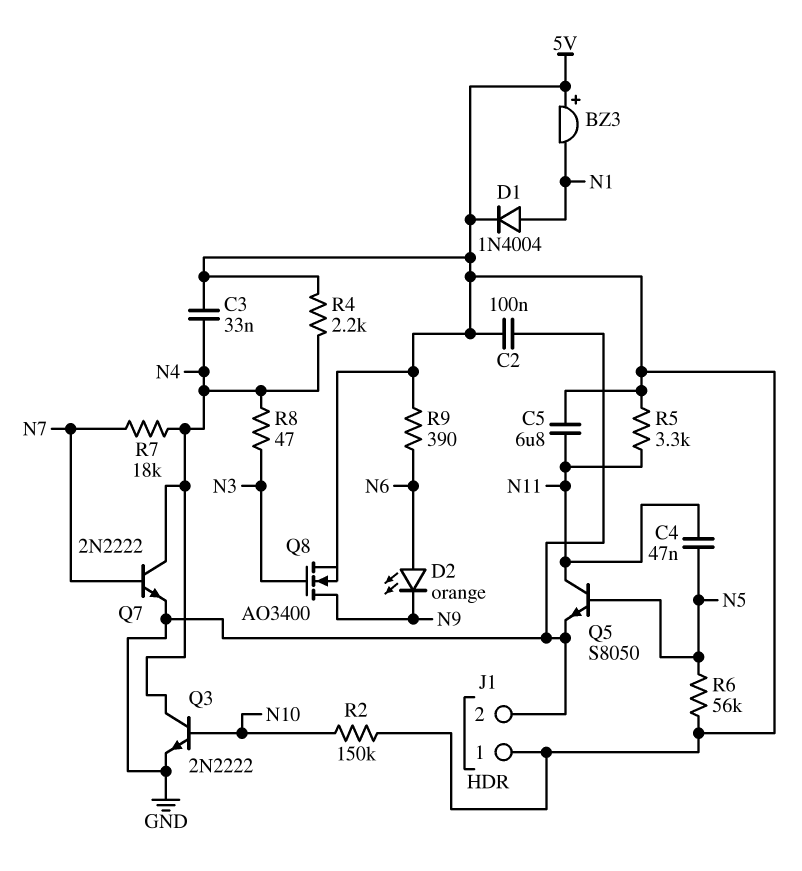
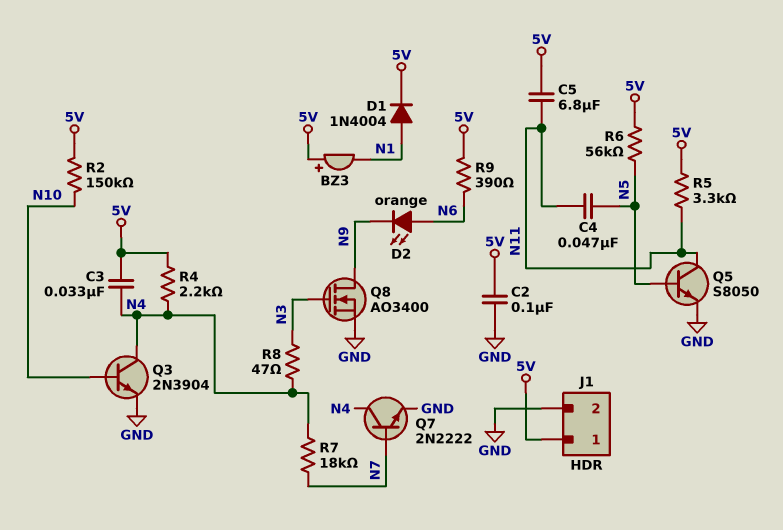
Q3: NPN 2N2222 (B N10, C N4, E GND) -> NPN 2N3904 (B N10, C N4, E GND)
Q8: NMOS AO3400 (G N3, D N9, S 5V) -> NMOS AO3400 (G N3, D N9, S GND)

